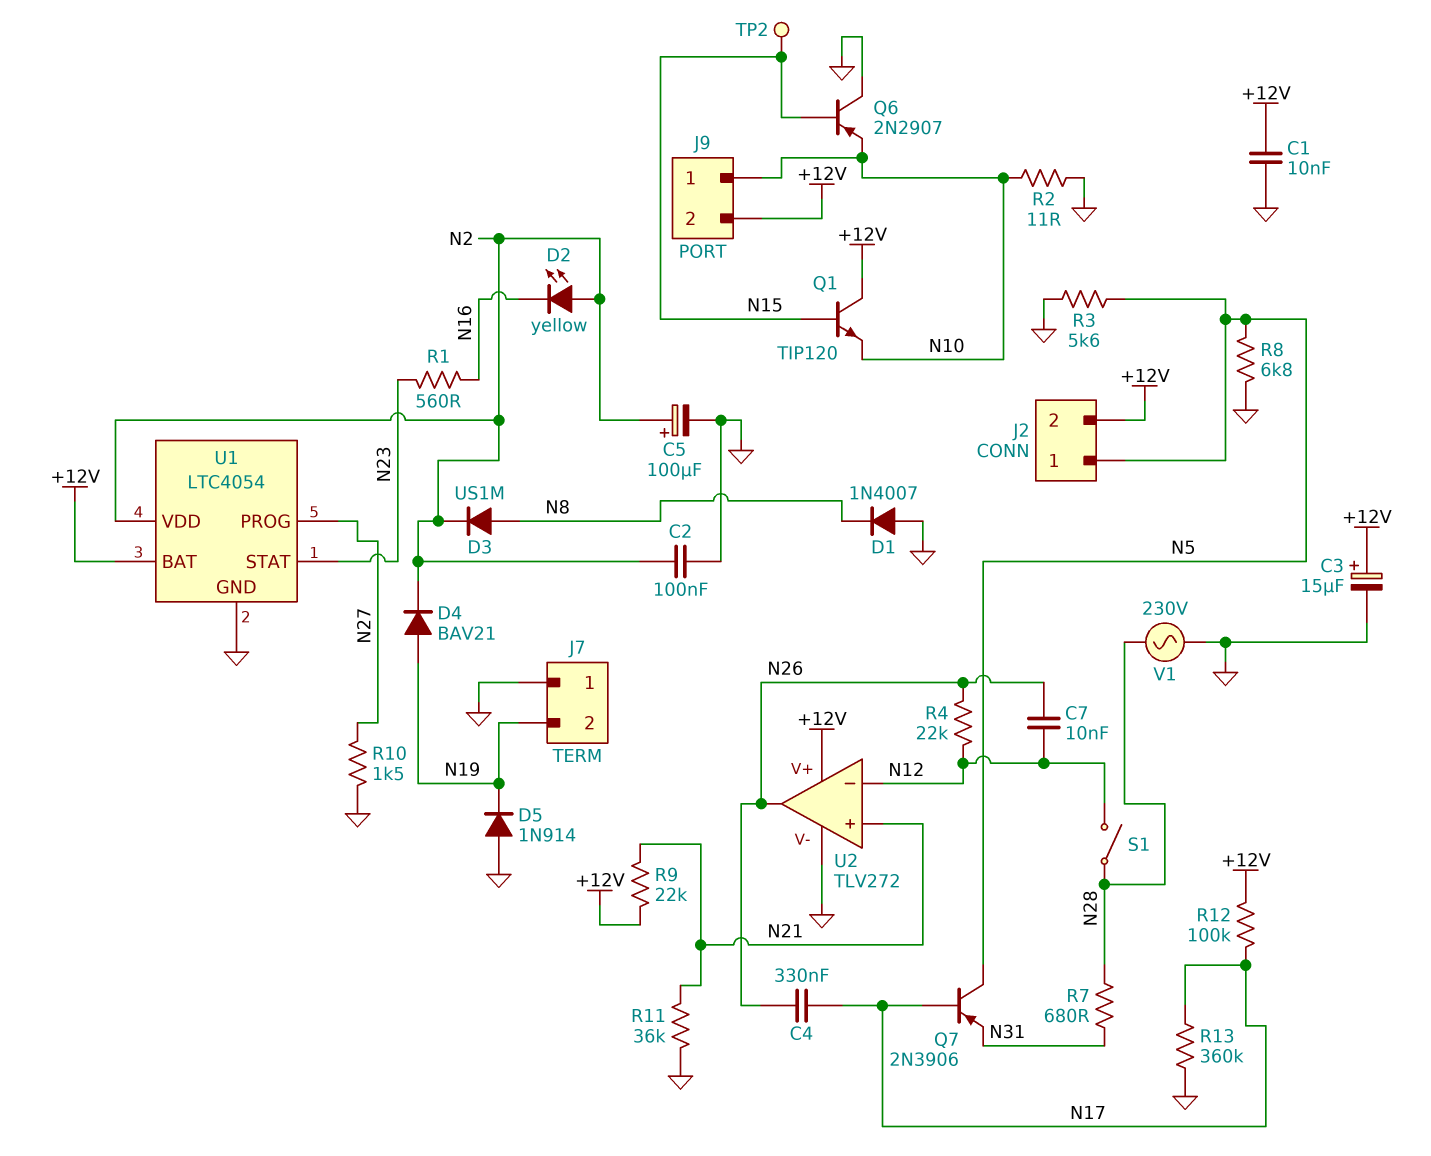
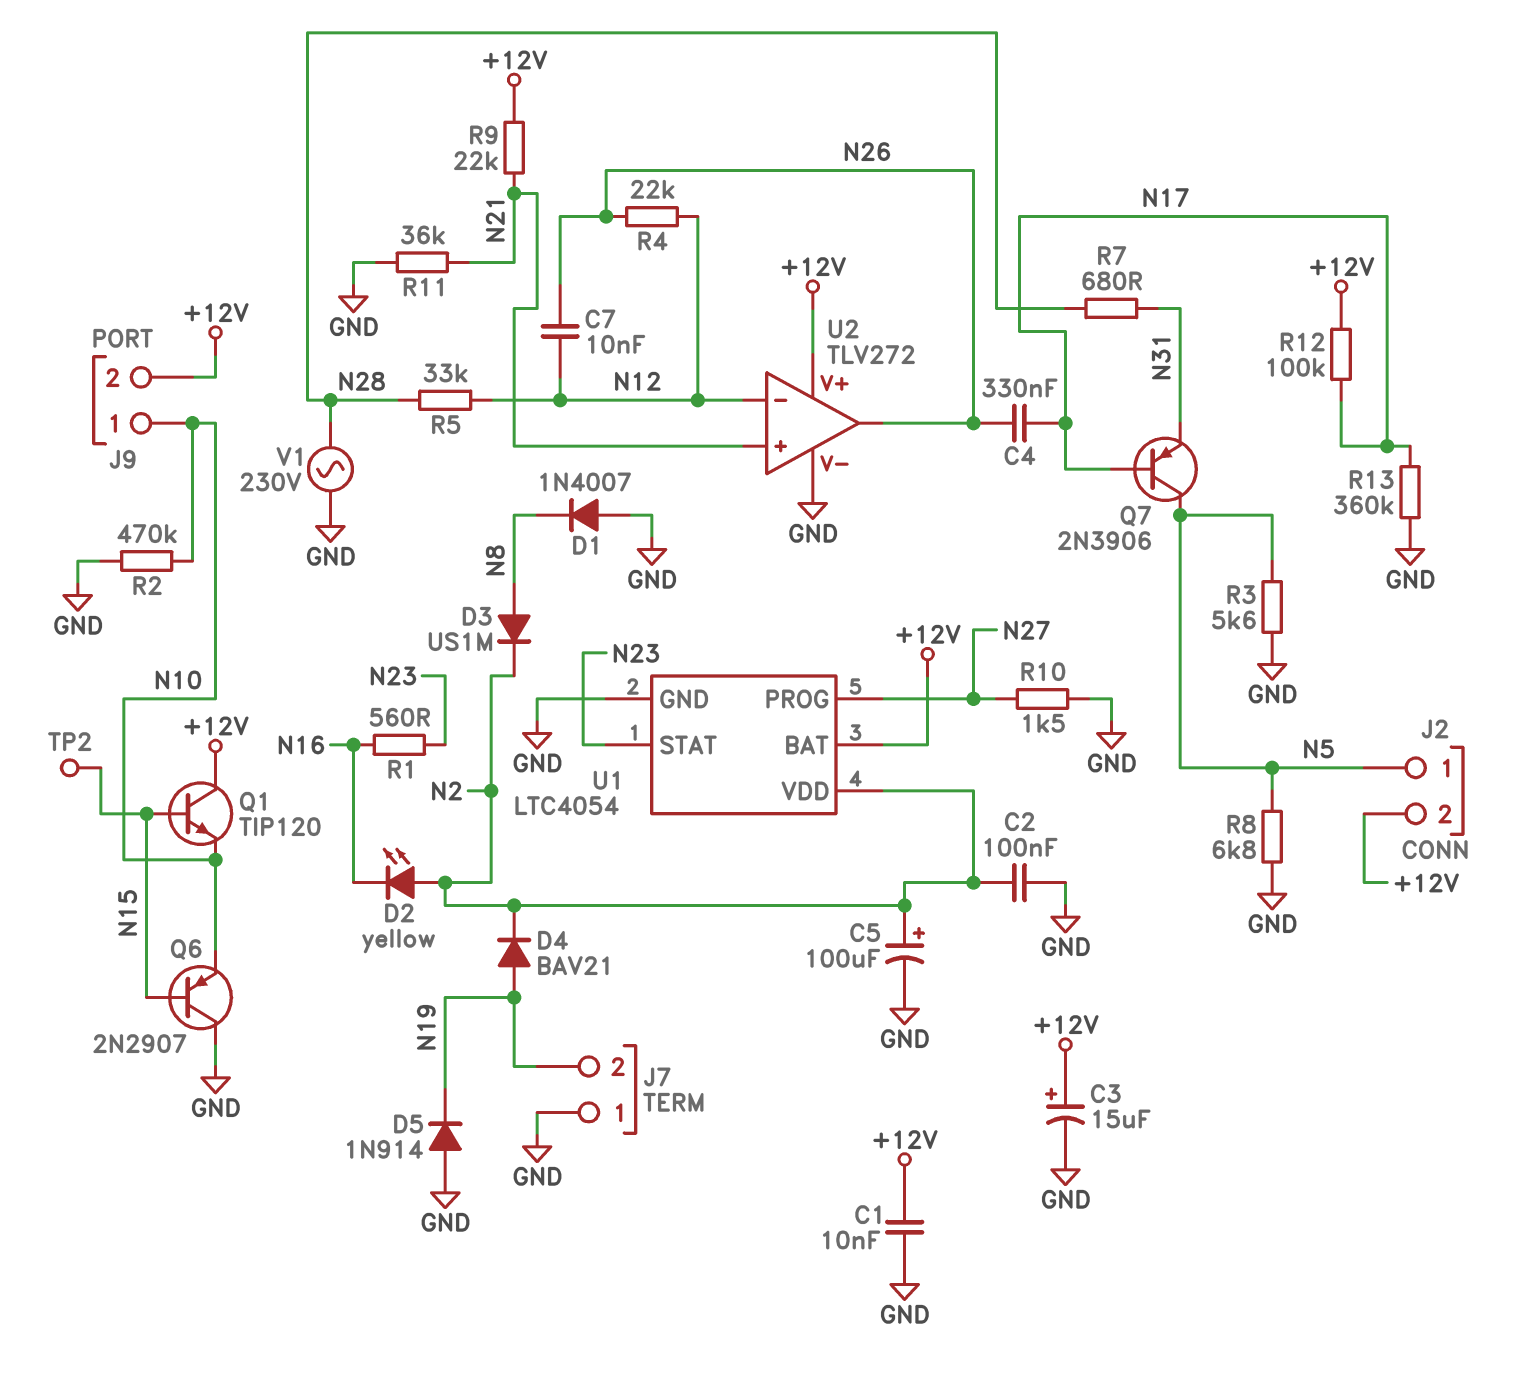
R2: 11 (GND, N10) -> 470k (GND, N10)
R5: none -> 33k (N12, N28)
S1: switch (N12, N28) -> none

